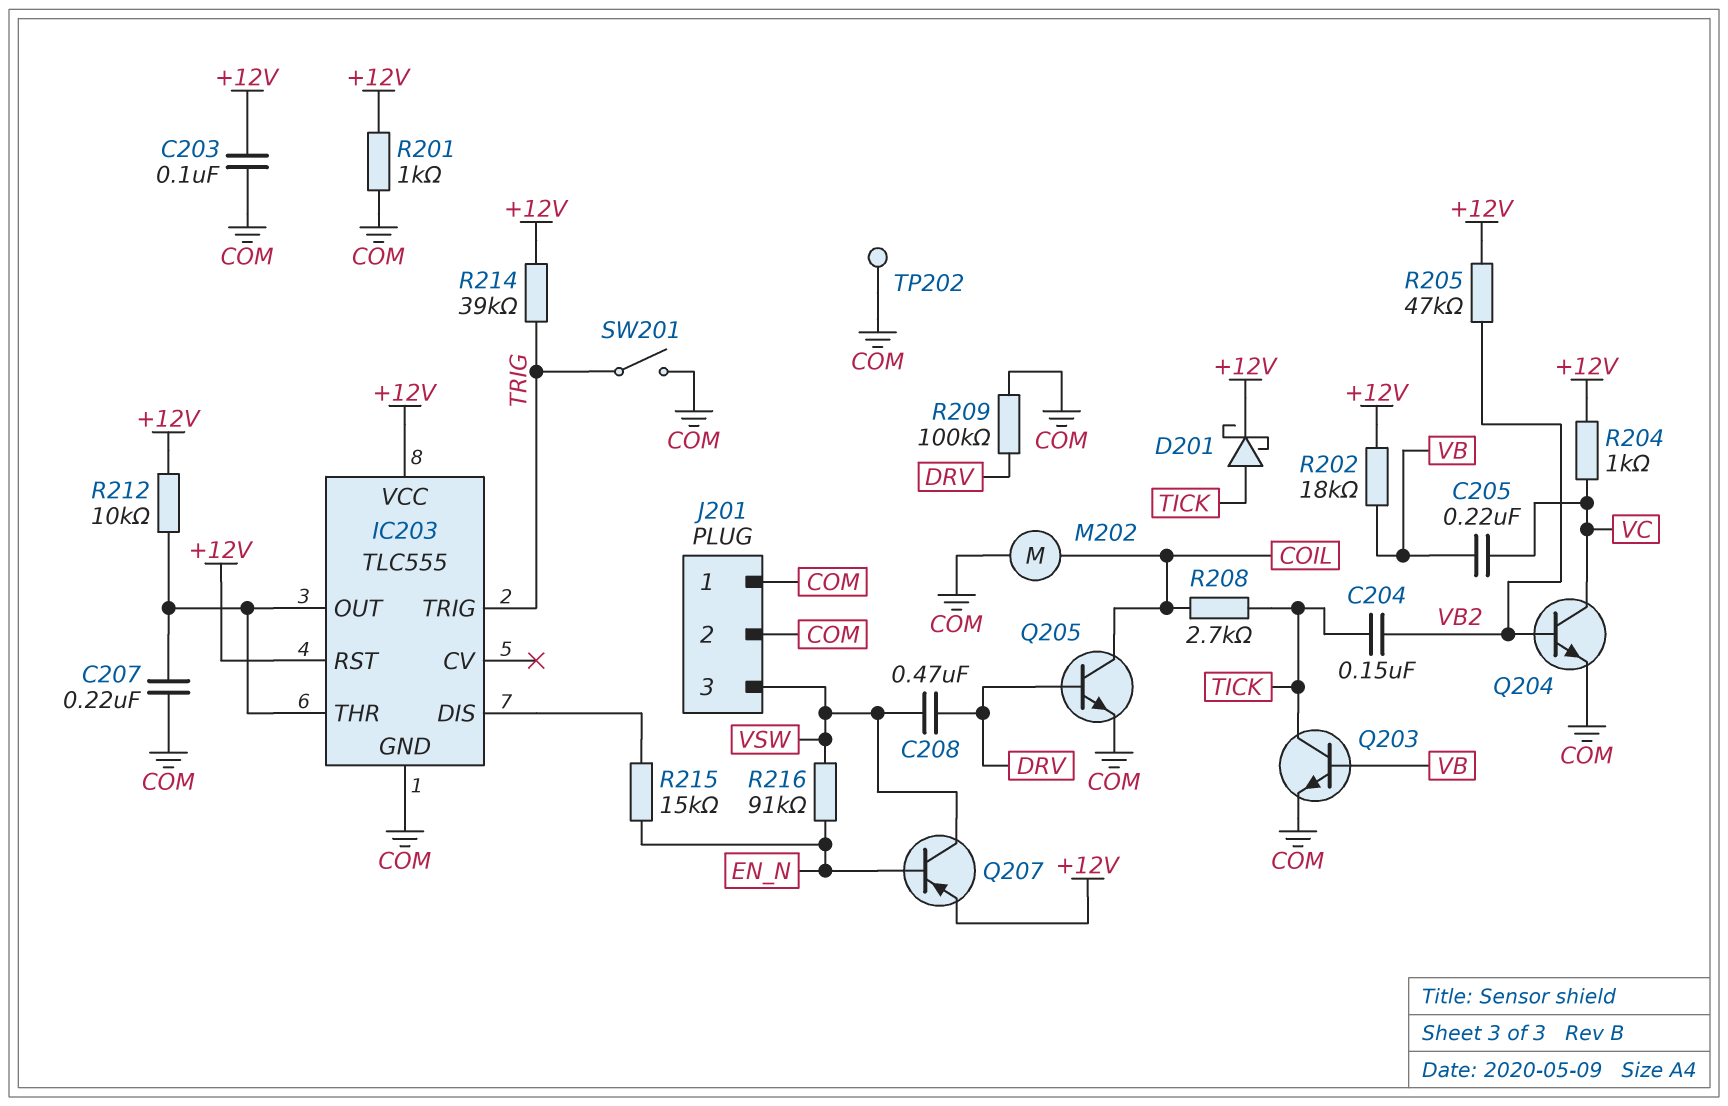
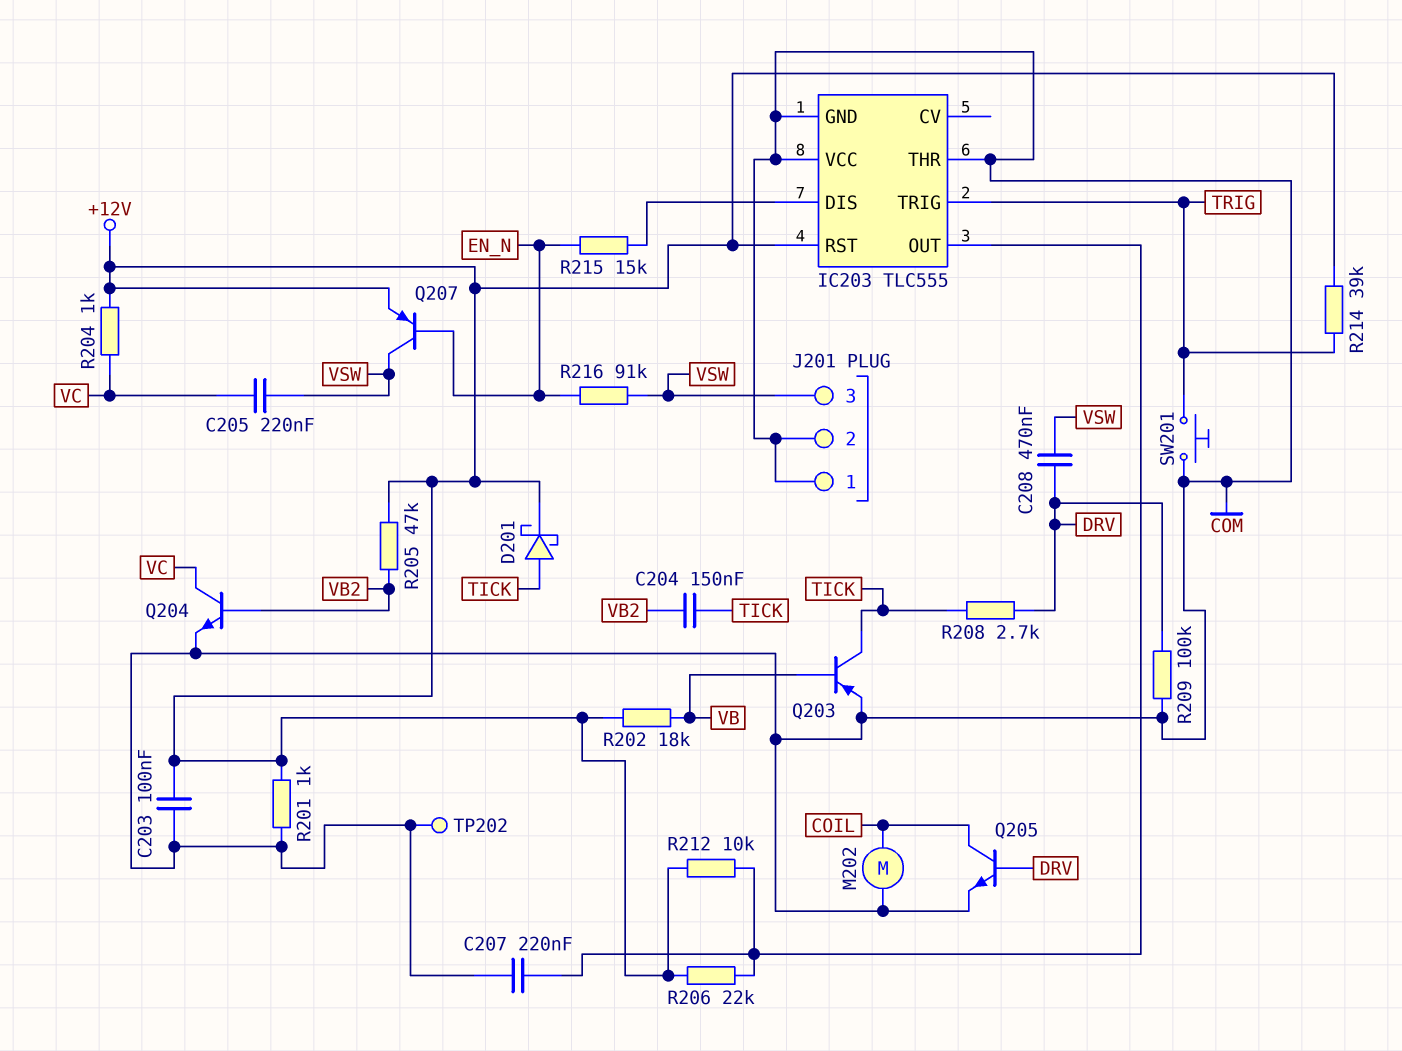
C205: 220nF (VB, VC) -> 220nF (VC, VSW)
IC203 pin THR: IC203/OUT -> COM
IC203 pin VCC: +12V -> COM
Q203: NPN (B VB, C TICK, E COM) -> PNP (B VB, C TICK, E COM)
R206: none -> 22k (+12V, IC203/OUT)
R208: 2.7k (COIL, TICK) -> 2.7k (DRV, TICK)
SW201: switch (COM, TRIG) -> button (COM, TRIG)

